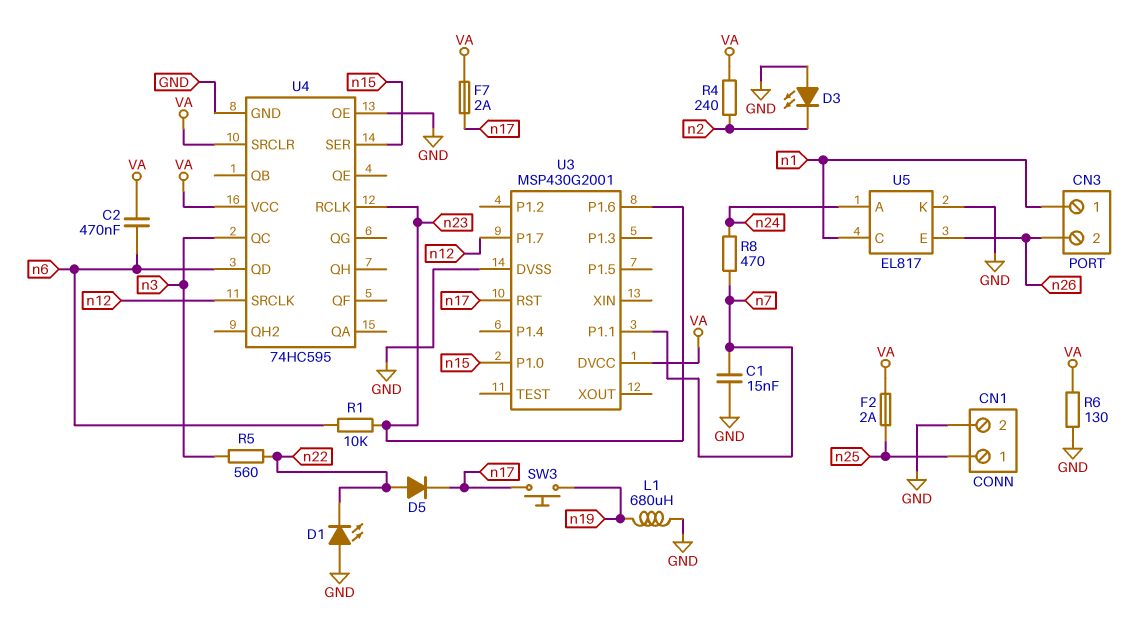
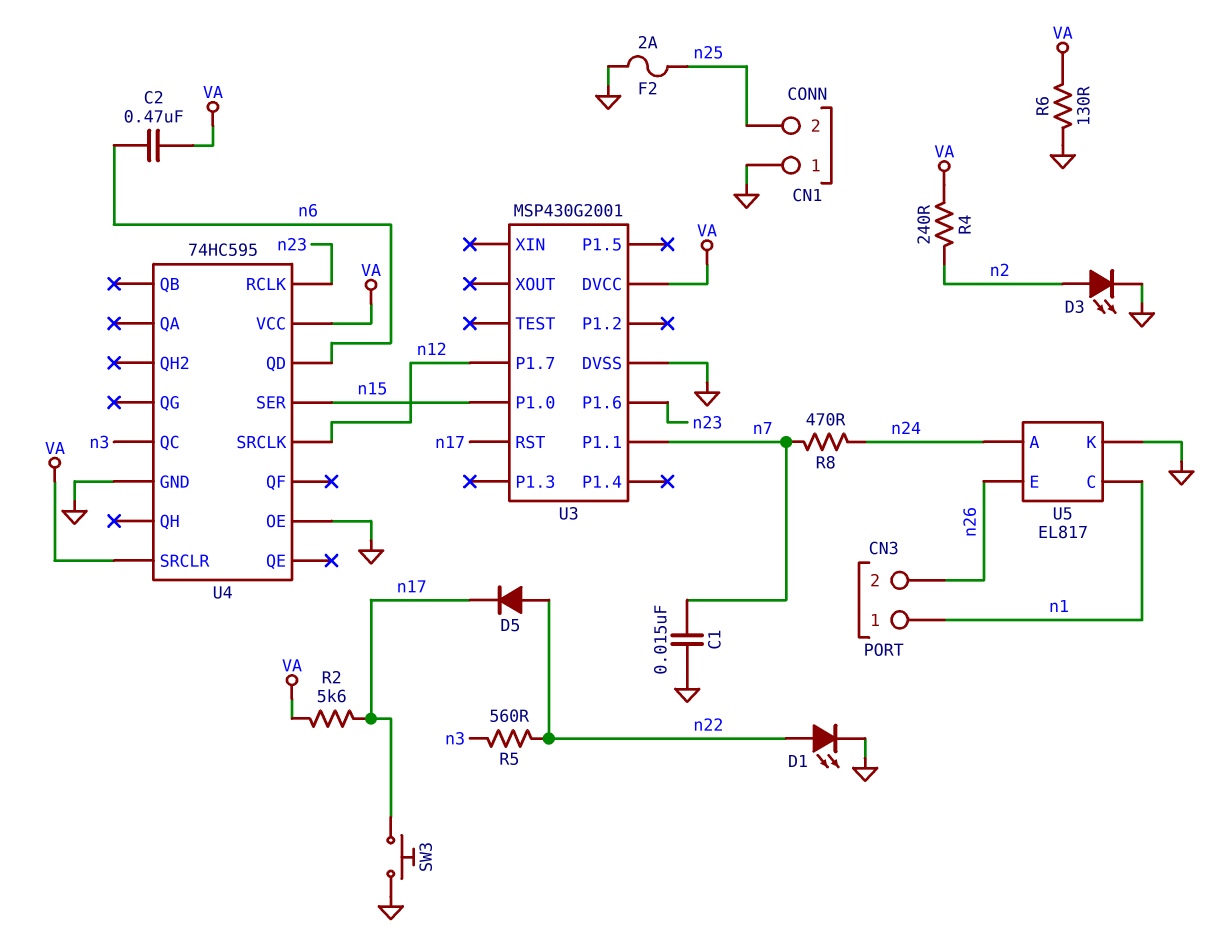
CN1 pin 1: n25 -> GND
CN1 pin 2: GND -> n25
D1: LED (A GND, K n22) -> LED (A n22, K GND)
D3: LED (A GND, K n2) -> LED (A n2, K GND)
F2: 2A (VA, n25) -> 2A (GND, n25)
F7: 2A (VA, n17) -> none
L1: 680uH (GND, n19) -> none
R1: 10k (n6, n23) -> none
R2: none -> 5.6k (VA, n17)
SW3: button (n17, n19) -> button (GND, n17)

